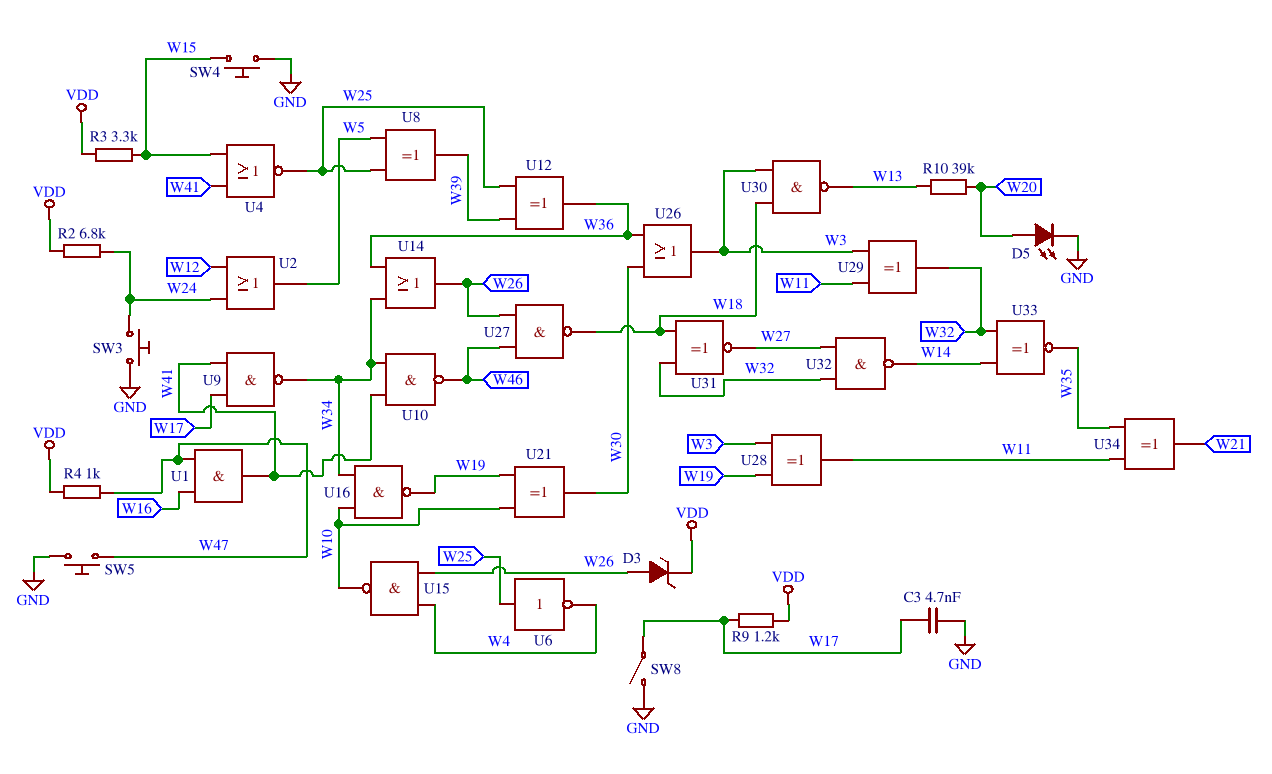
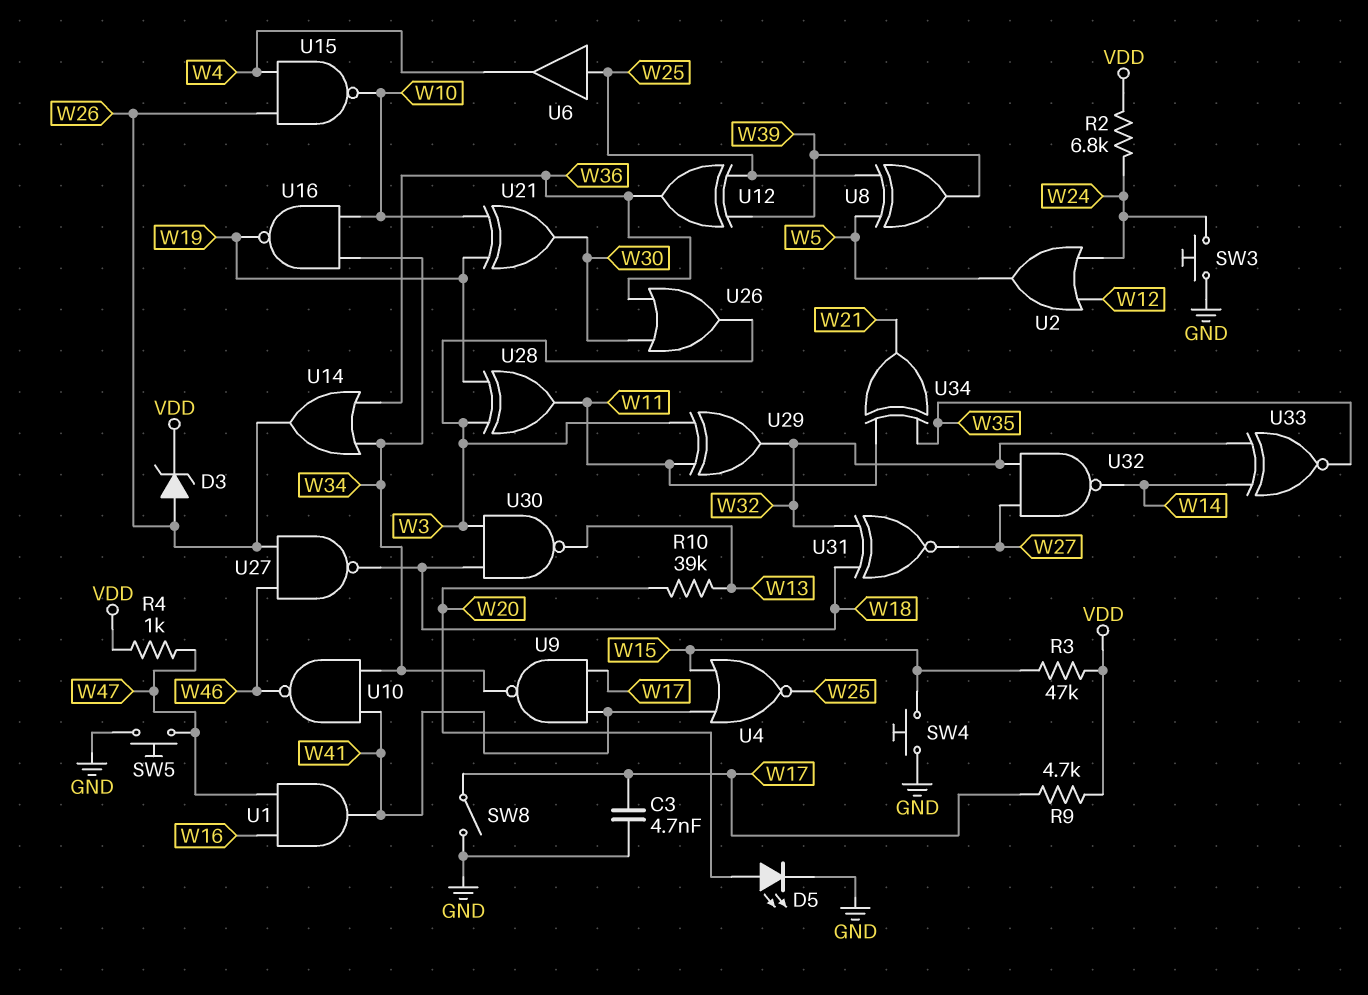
R3: 3.3k (VDD, W15) -> 47k (VDD, W15)
R9: 1.2k (VDD, W17) -> 4.7k (VDD, W17)
U6: NOT (in W25, out W4) -> buffer (in W25, out W4)

